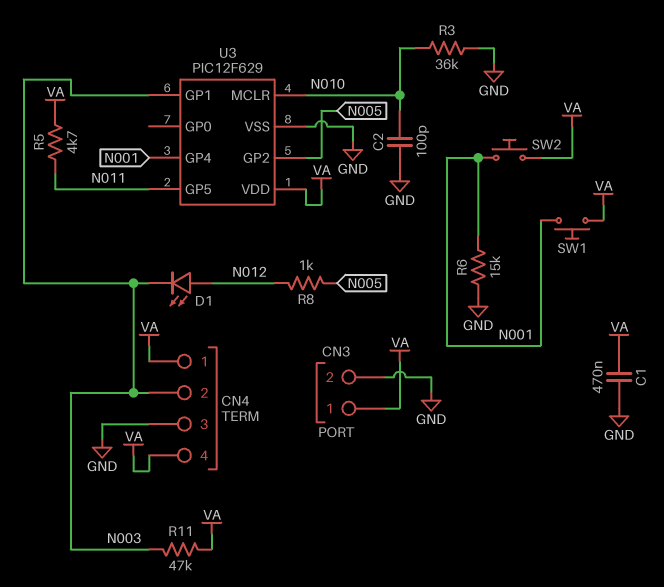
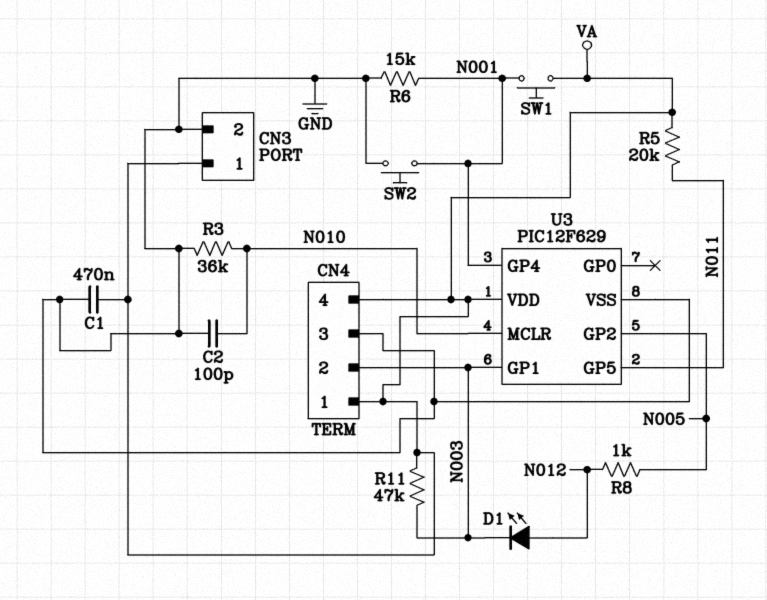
R5: 4.7k (N011, VA) -> 20k (N011, VA)
SW2: button (N001, VA) -> button (GND, N001)

